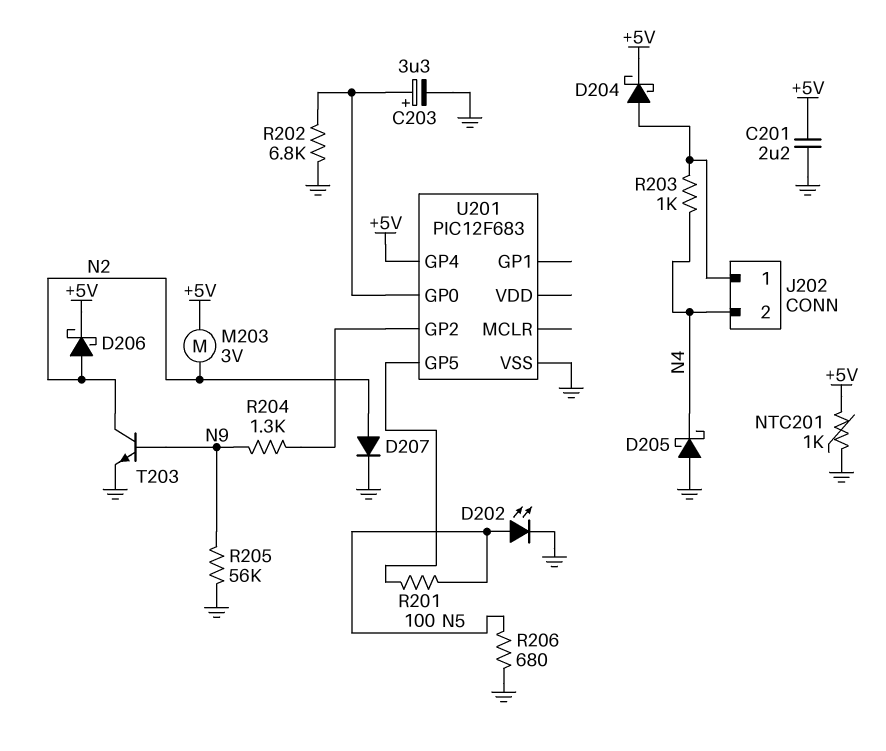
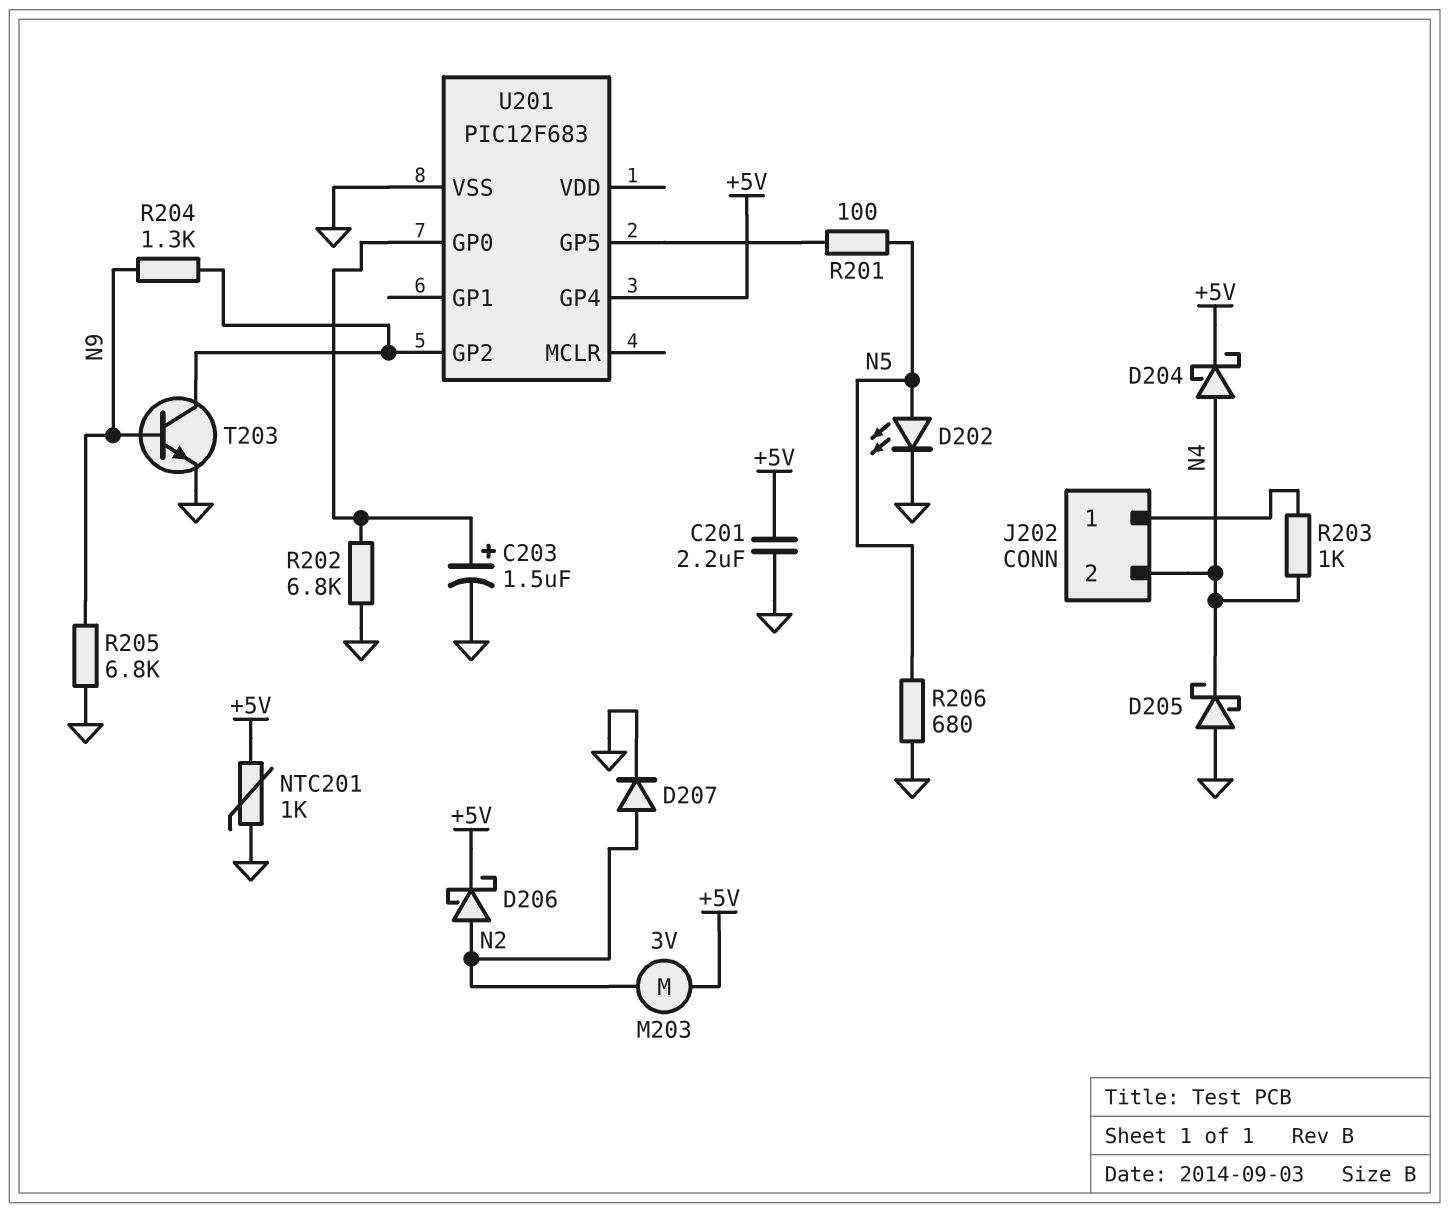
C203: 3.3uF (plus U201/GP0, minus GND) -> 1.5uF (plus U201/GP0, minus GND)
D204: schottky (A J202/1, K +5V) -> schottky (A N4, K +5V)
R205: 56k (GND, N9) -> 6.8k (GND, N9)
T203: NPN (B N9, C N2, E GND) -> NPN (B N9, C U201/GP2, E GND)

